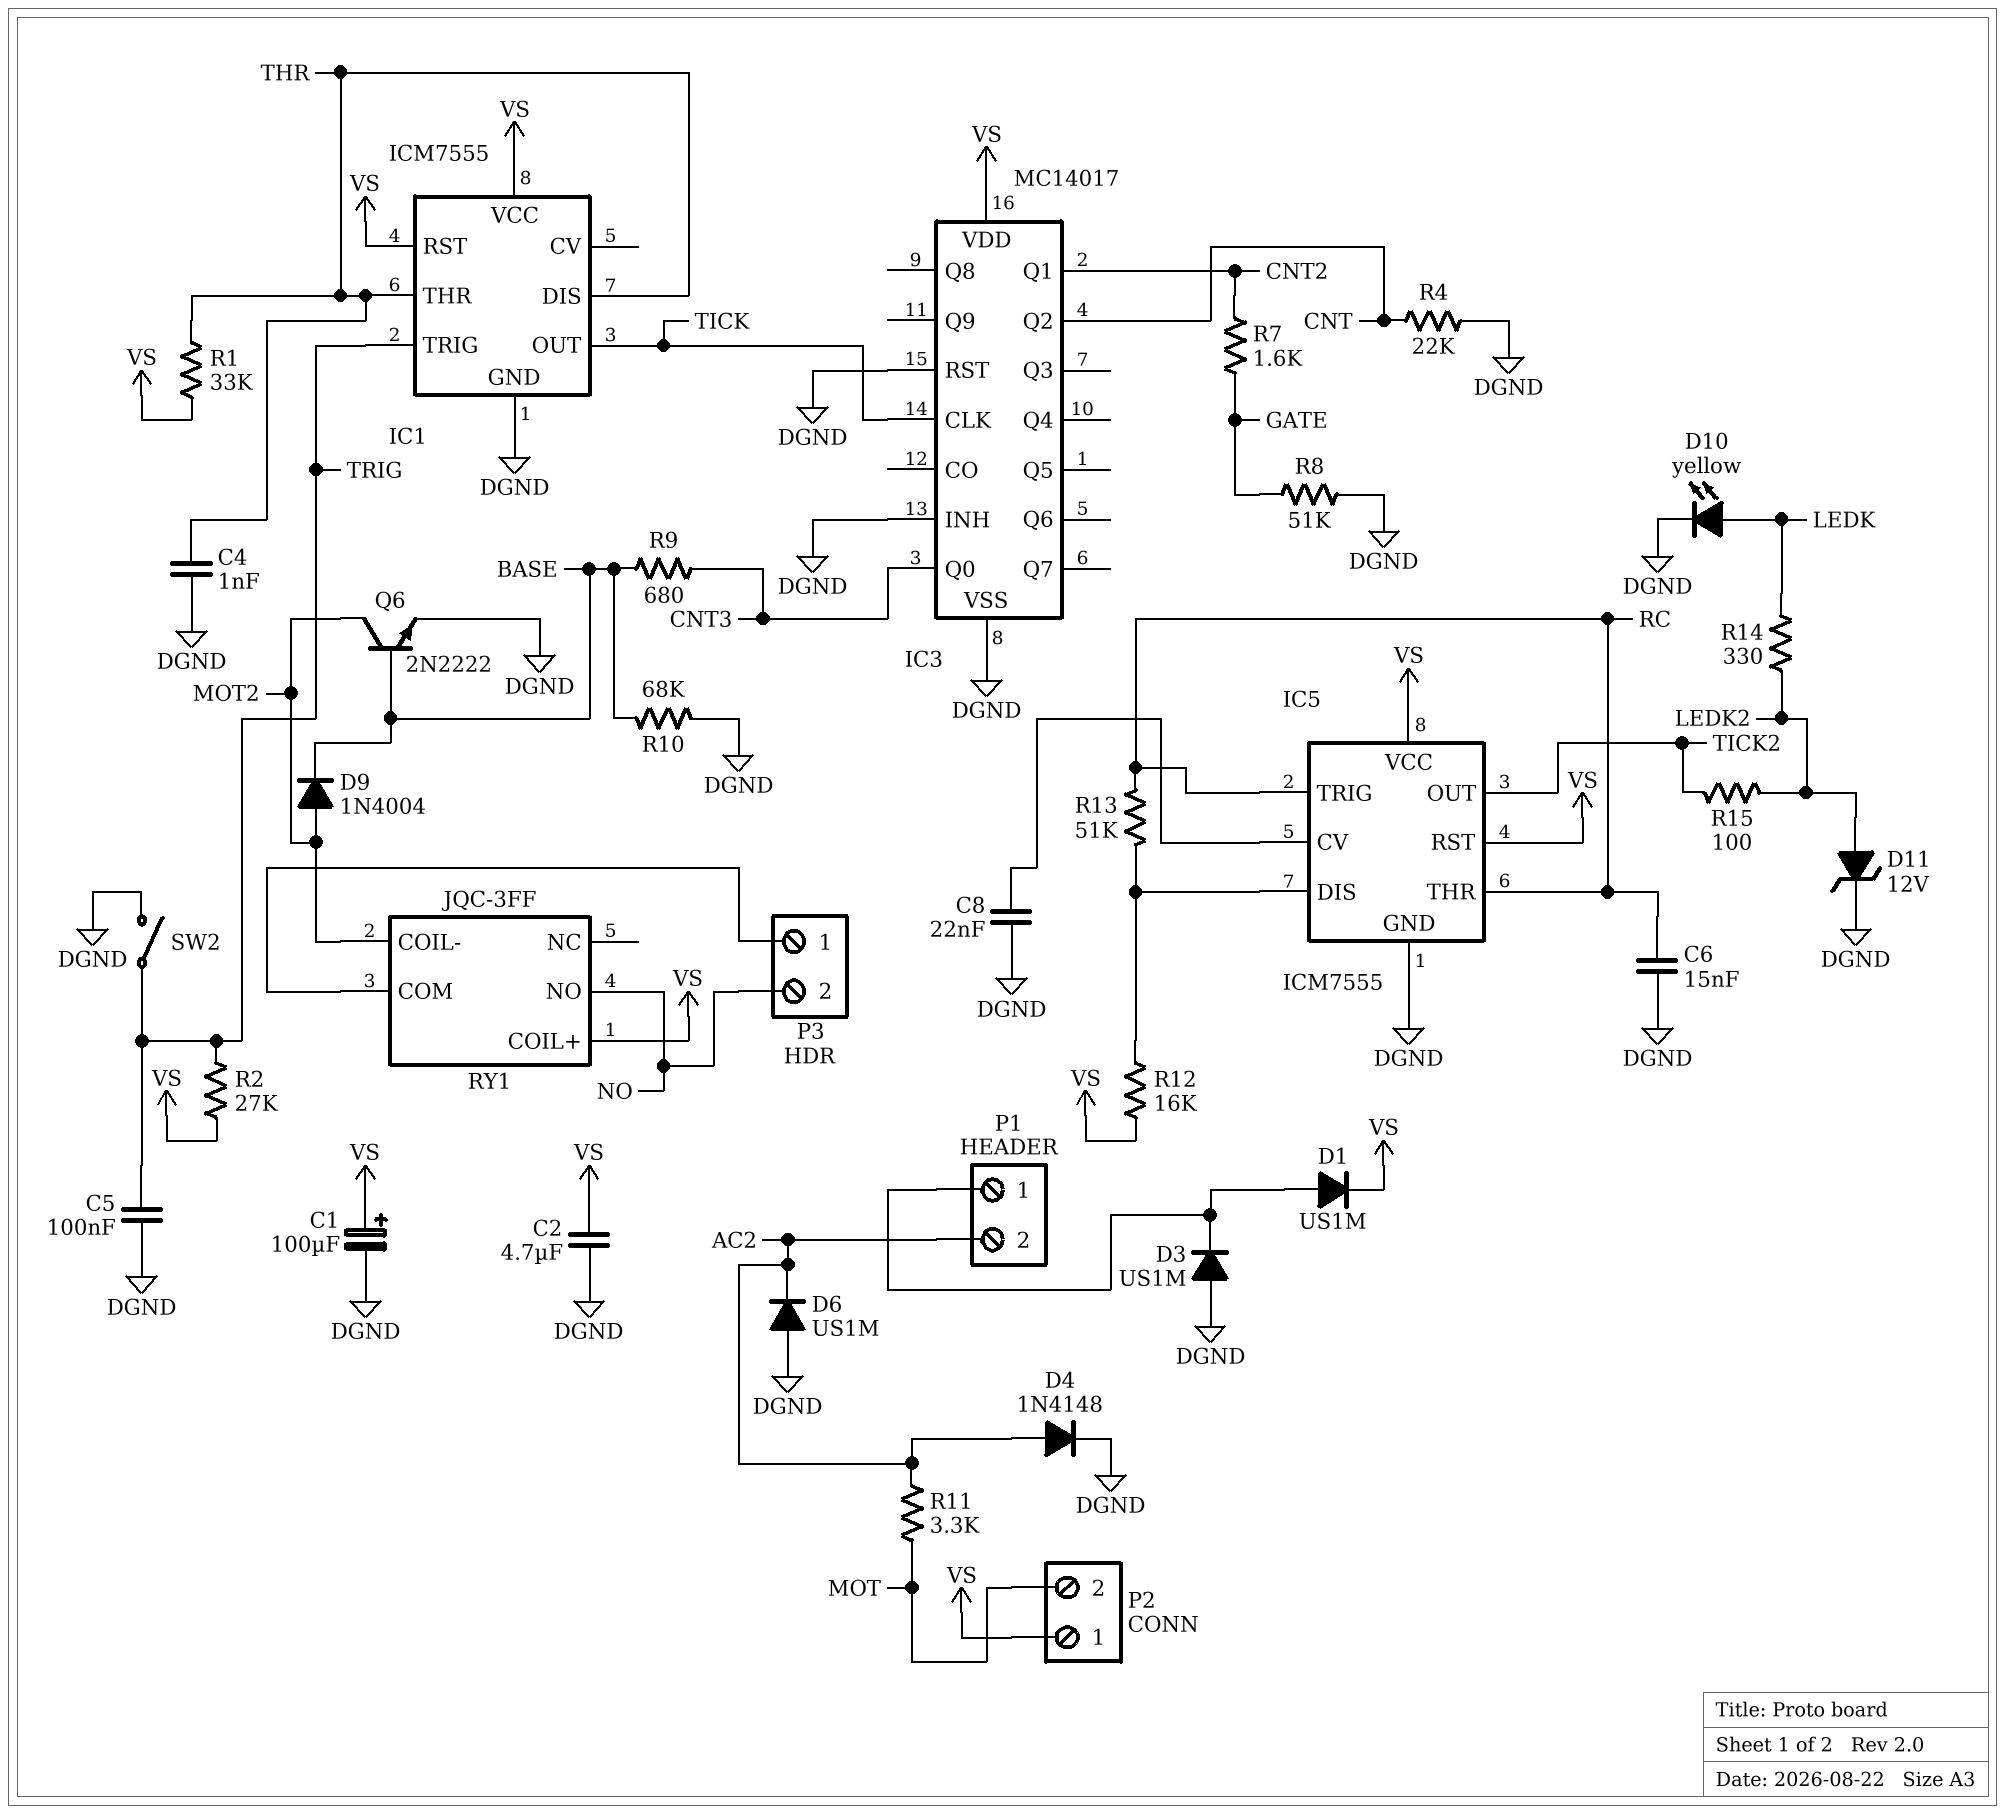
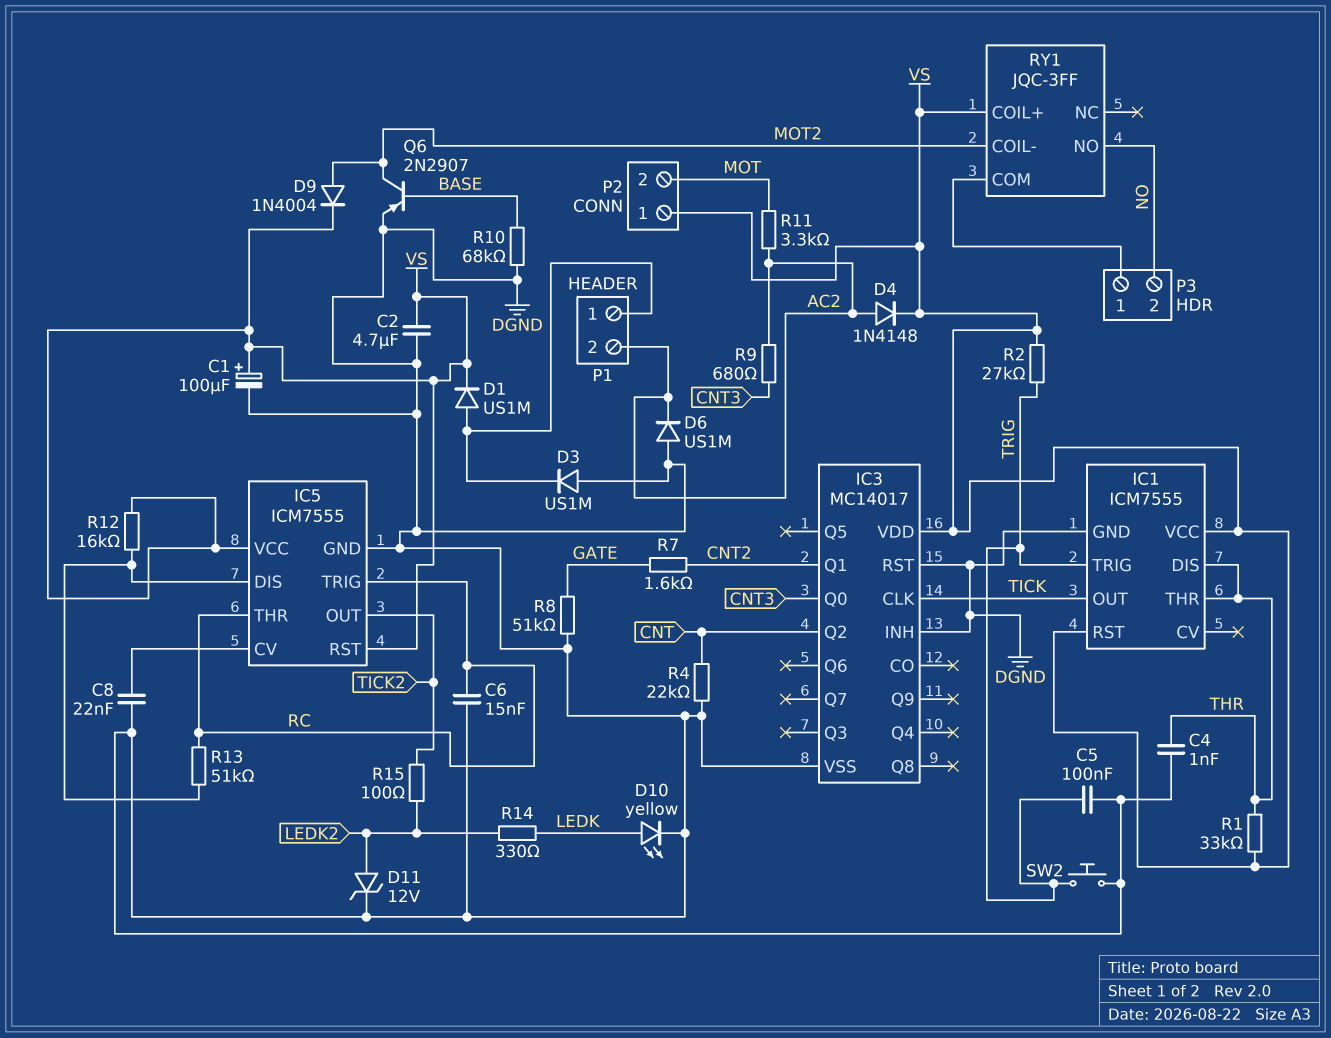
D4: diode 1N4148 (A AC2, K DGND) -> diode 1N4148 (A AC2, K VS)
D9: diode 1N4004 (A MOT2, K BASE) -> diode 1N4004 (A MOT2, K VS)
Q6: NPN 2N2222 (B BASE, C MOT2, E DGND) -> PNP 2N2907 (B BASE, C MOT2, E DGND)
R9: 680 (BASE, CNT3) -> 680 (AC2, CNT3)
SW2: switch (DGND, TRIG) -> button (DGND, TRIG)

